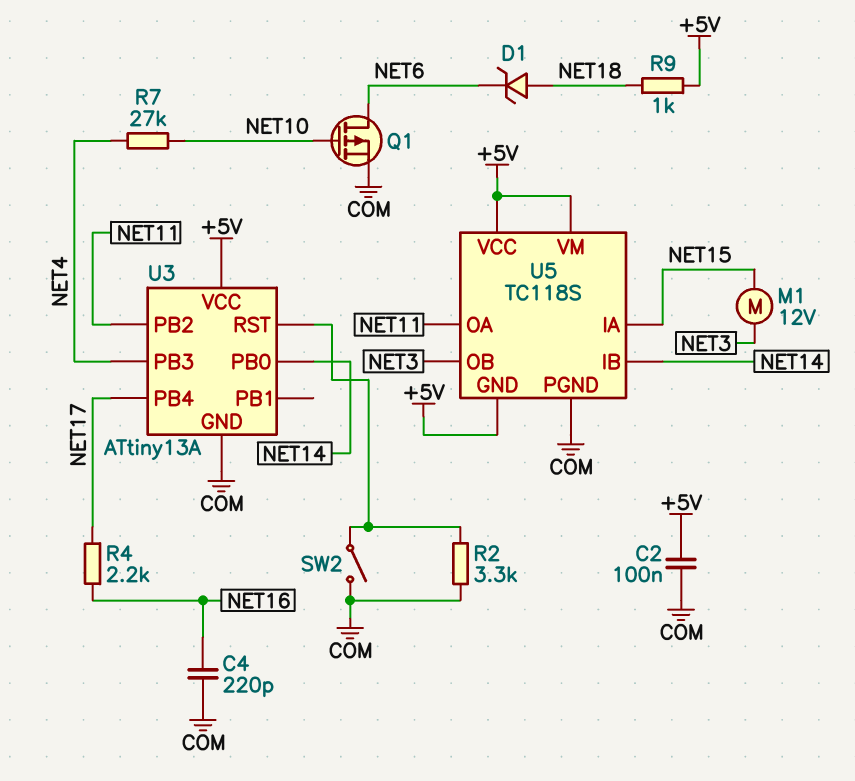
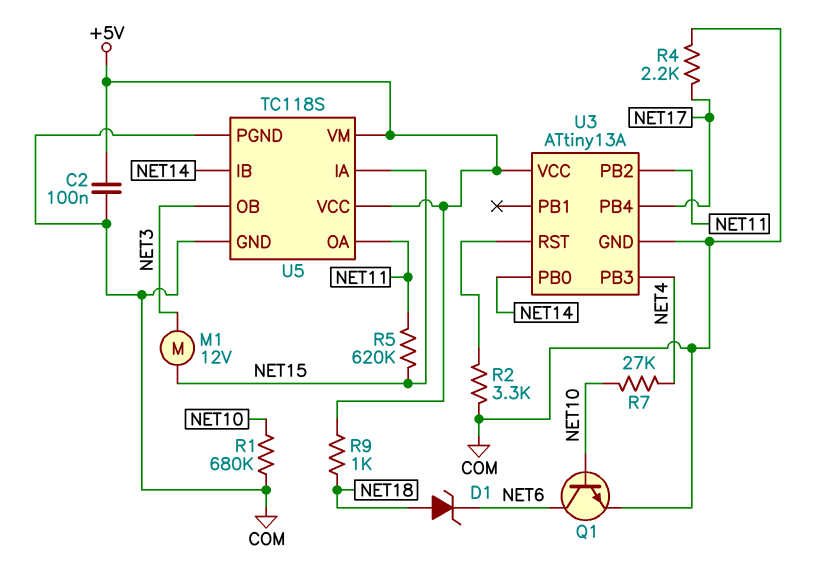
C4: 220pF (COM, NET16) -> none
Q1: PMOS (G NET10, D NET6, S COM) -> NPN (B NET10, C NET6, E COM)
R1: none -> 680k (COM, NET10)
R4: 2.2k (NET16, NET17) -> 2.2k (COM, NET17)
R5: none -> 620k (NET11, NET15)
SW2: switch (COM, U3/RST) -> none
U5 pin GND: +5V -> COM

